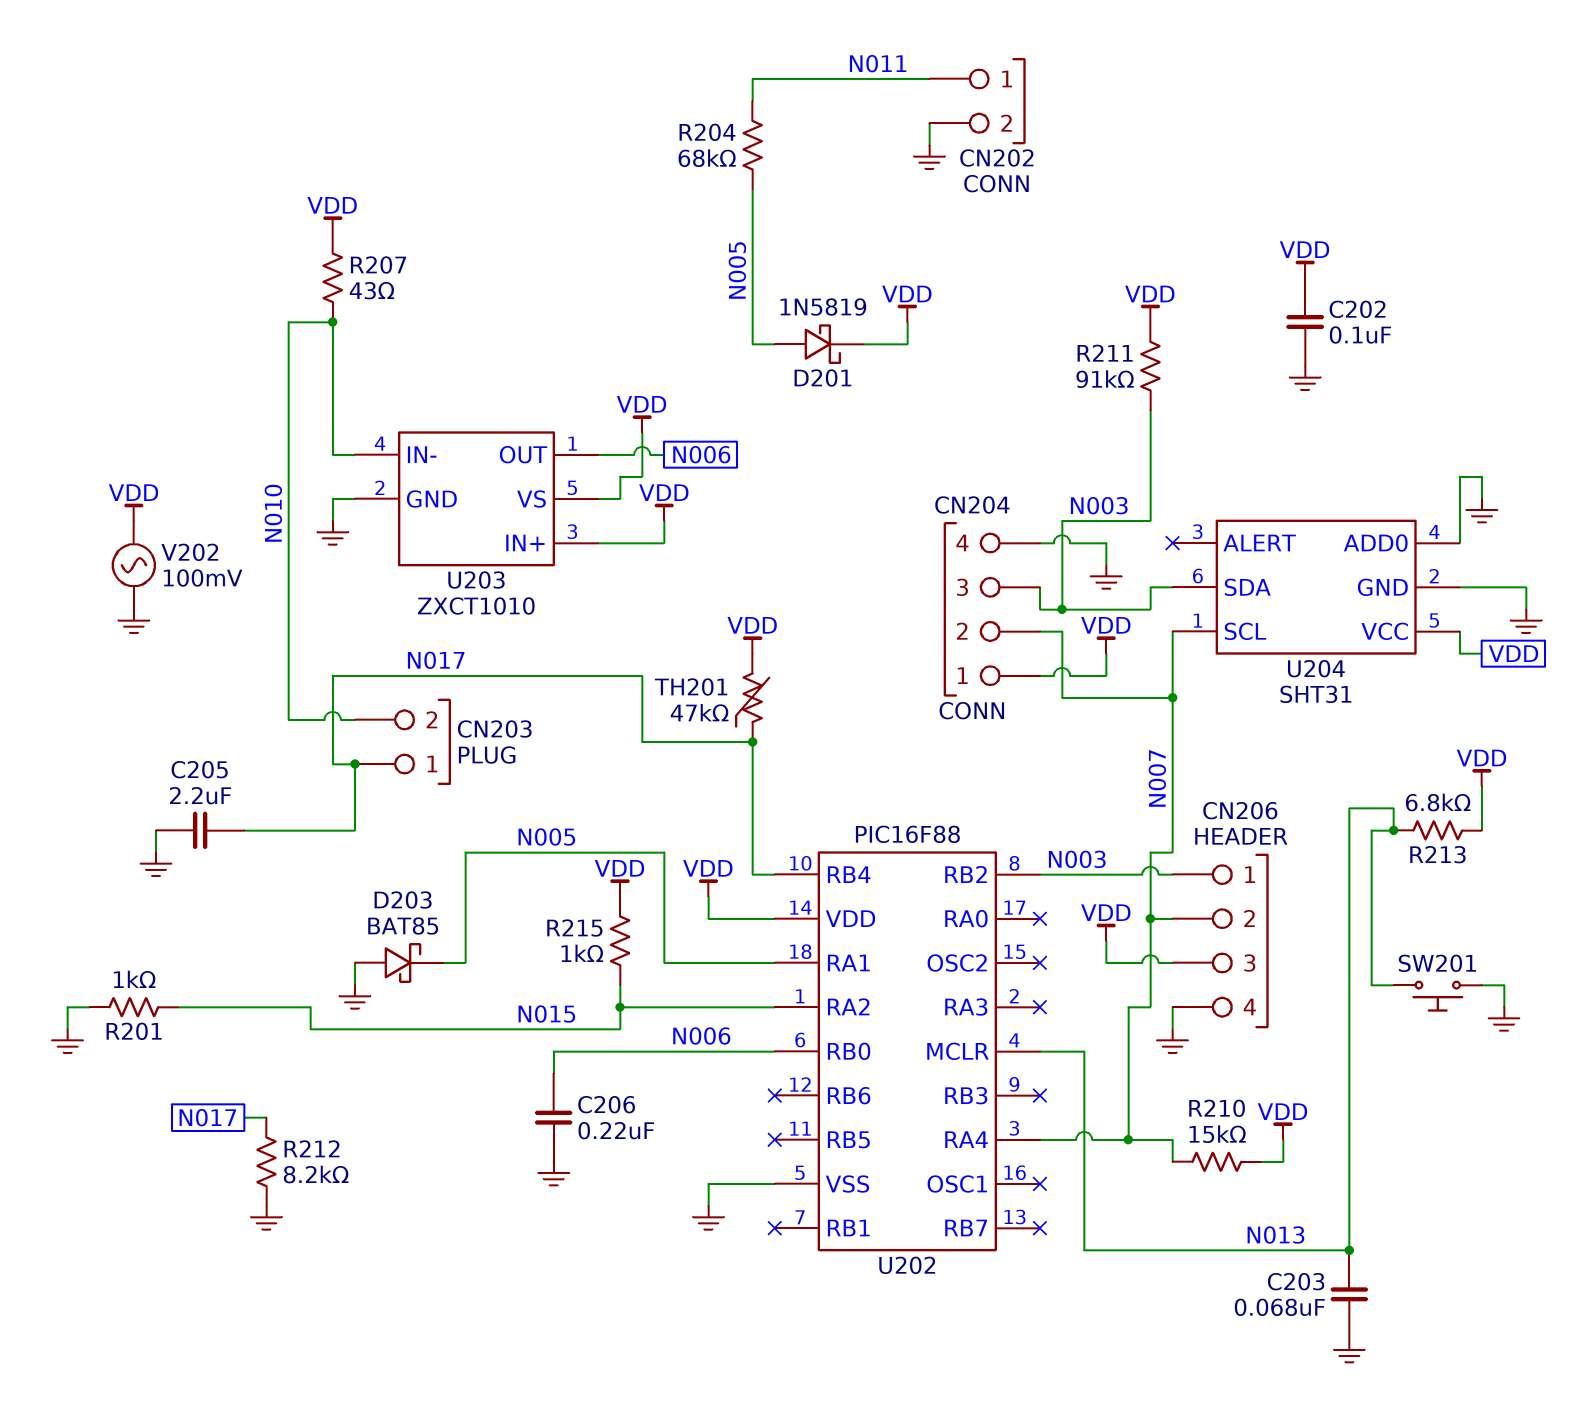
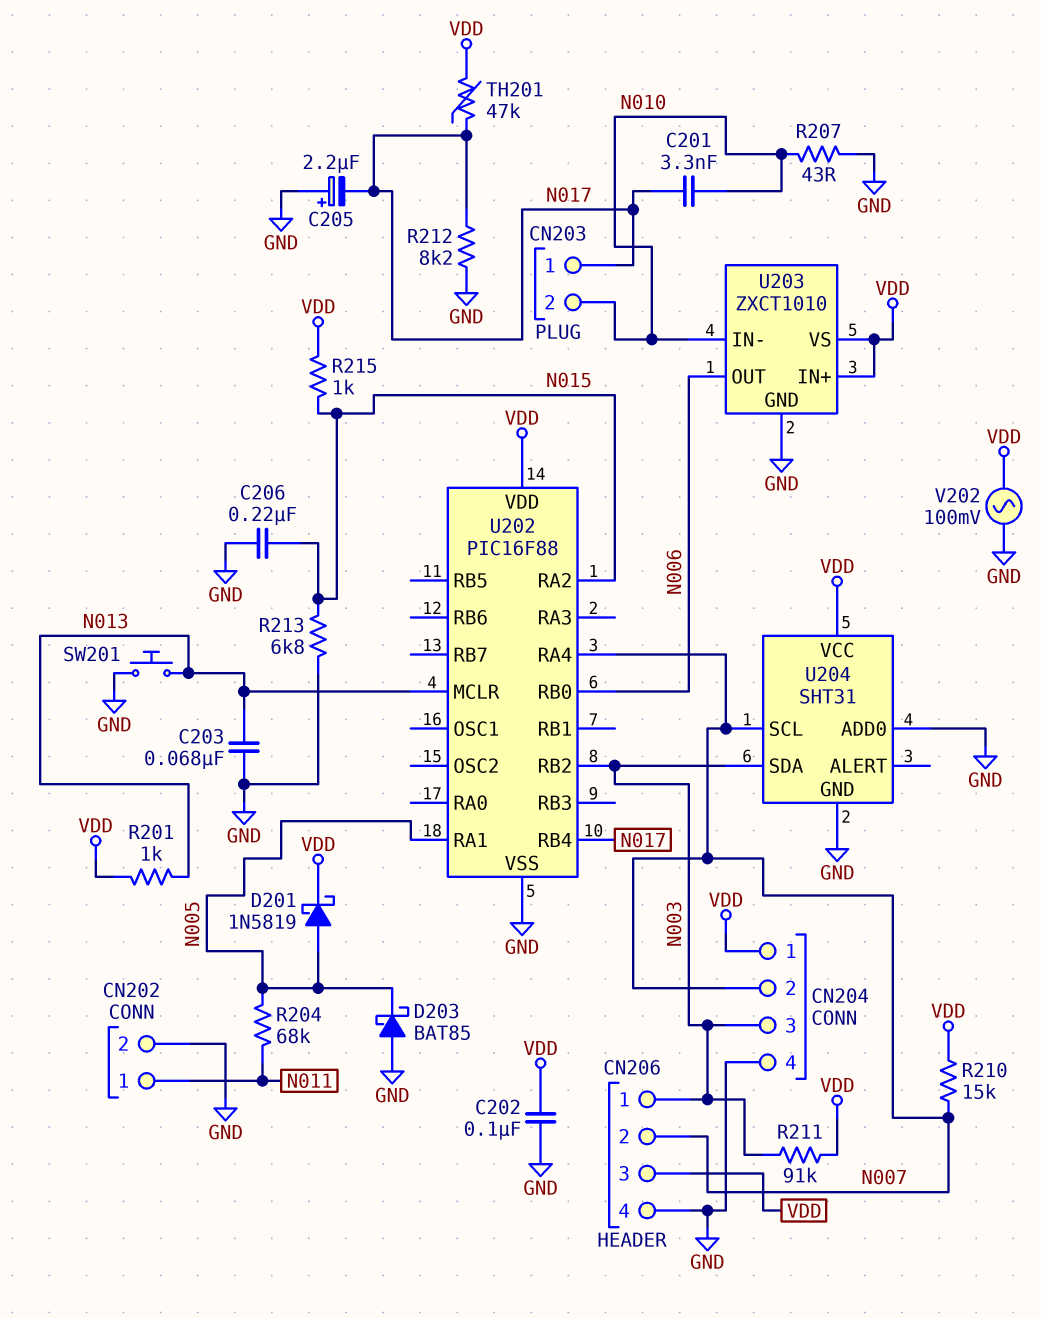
C201: none -> 3.3nF (N010, N017)
C205: 2.2uF (GND, N017) -> 2.2uF (plus GND, minus N017)
C206: 220nF (GND, N006) -> 220nF (GND, N015)
R201: 1k (GND, N015) -> 1k (N013, VDD)
R207: 43 (N010, VDD) -> 43 (GND, N010)
R213: 6.8k (N013, VDD) -> 6.8k (GND, N015)

